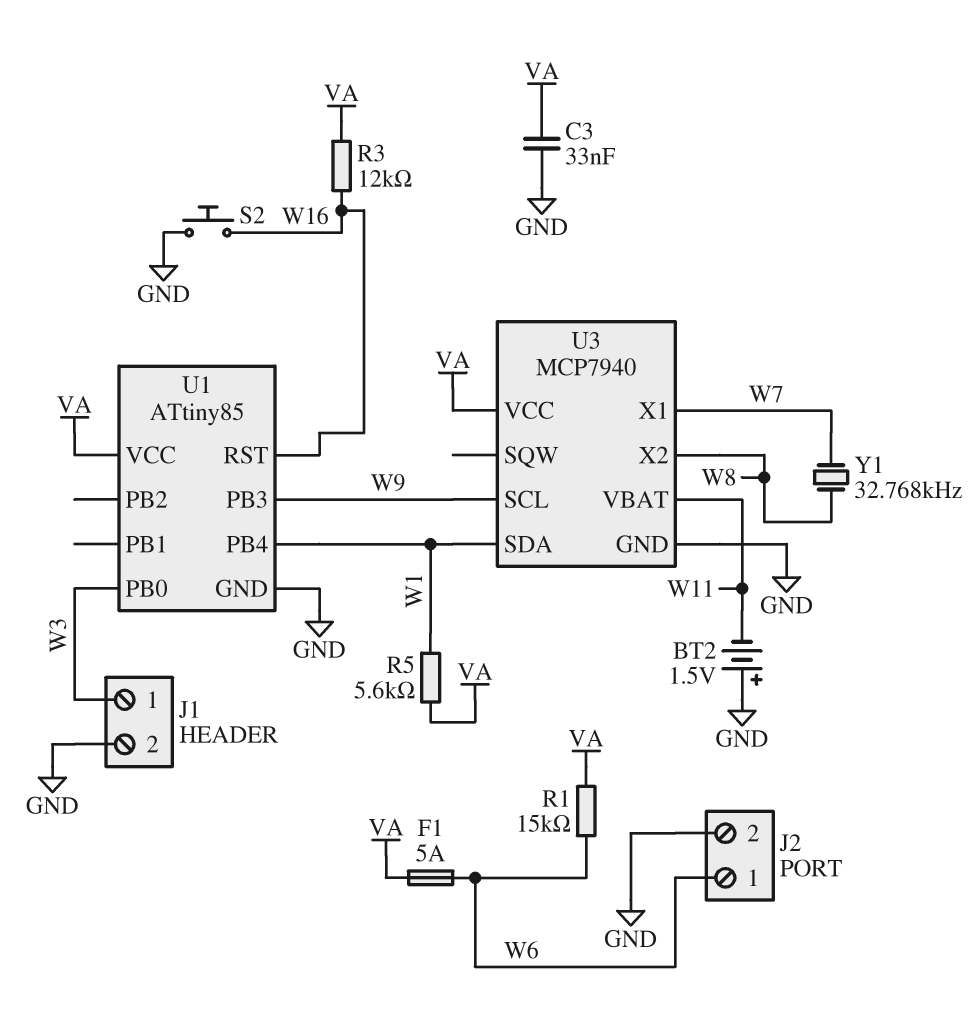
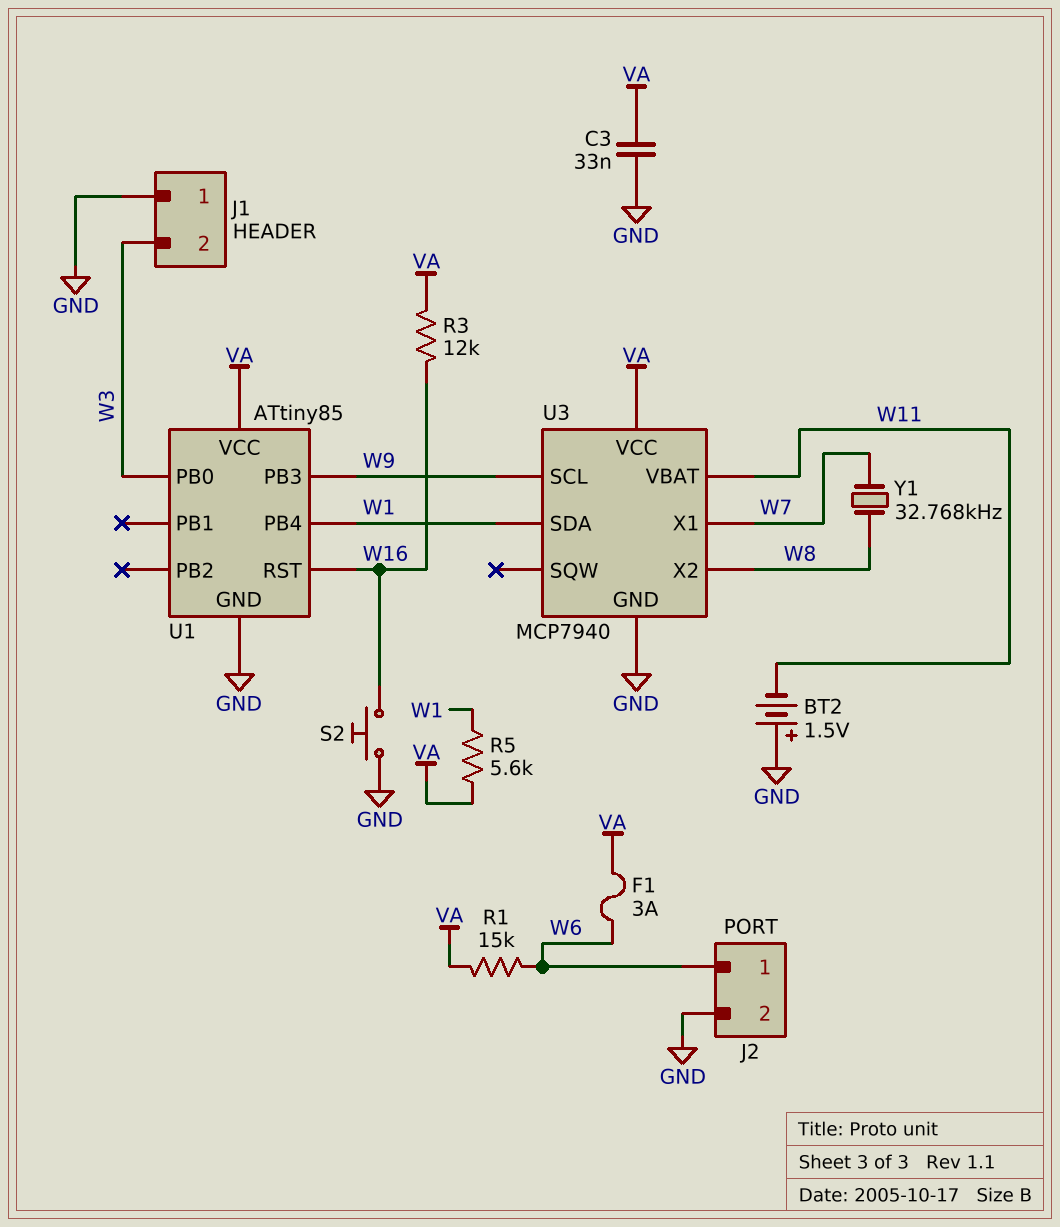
F1: 5A (VA, W6) -> 3A (VA, W6)
J1 pin 1: W3 -> GND
J1 pin 2: GND -> W3

